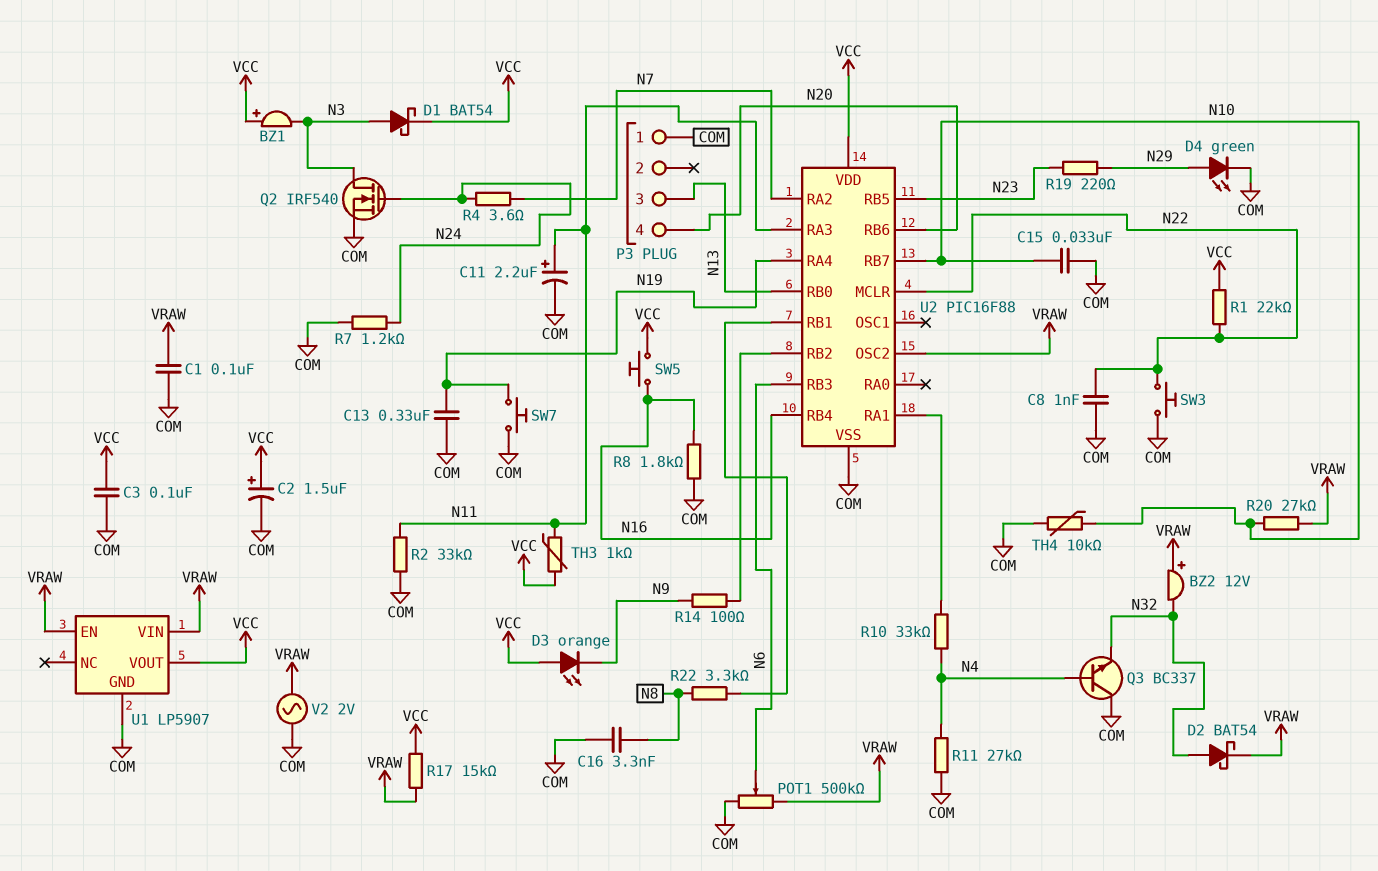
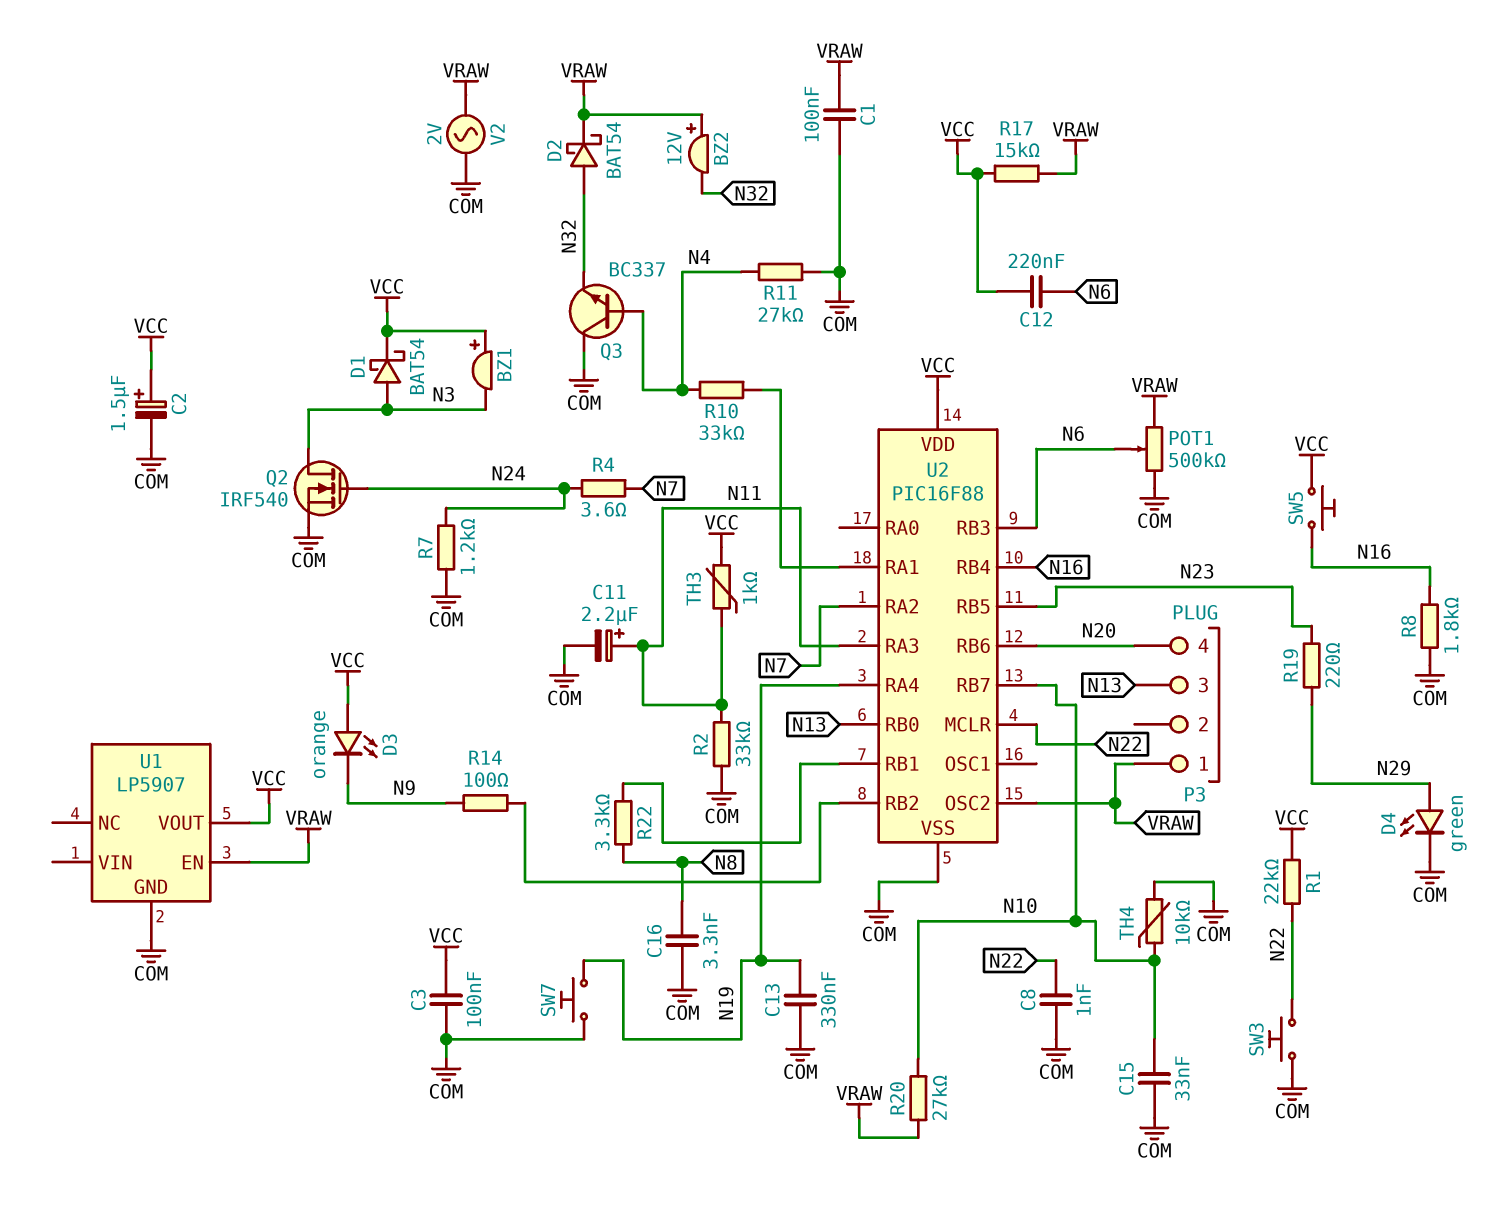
C12: none -> 220nF (N6, VCC)
P3 pin 1: COM -> VRAW
U1 pin VIN: VRAW -> none

